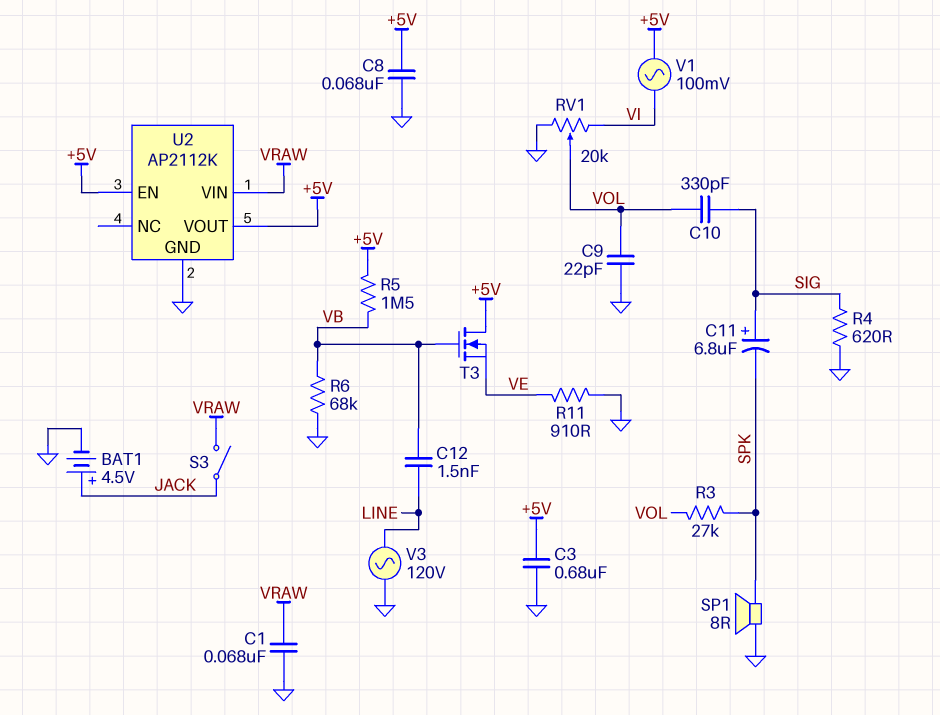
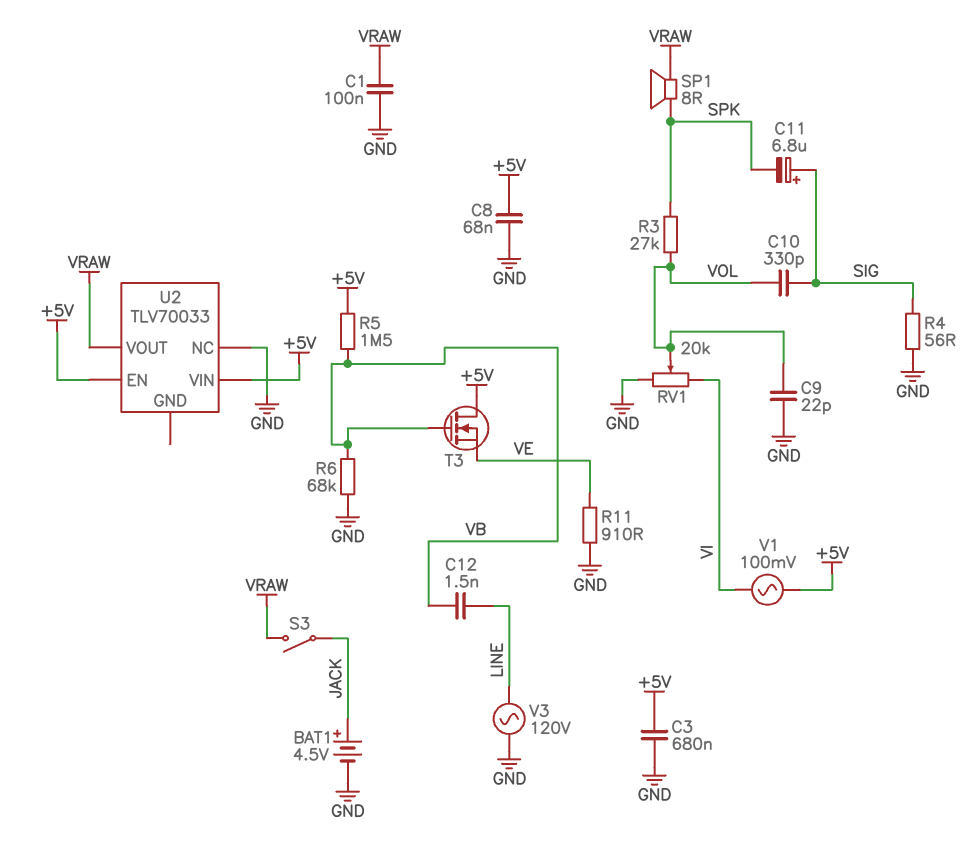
C1: 68nF (GND, VRAW) -> 100nF (GND, VRAW)
R4: 620 (GND, SIG) -> 56 (GND, SIG)
SP1: speaker 8R (GND, SPK) -> speaker 8R (SPK, VRAW)
U2: AP2112K -> TLV70033
U2 pin GND: GND -> none
U2 pin NC: none -> GND
U2 pin VIN: VRAW -> +5V
U2 pin VOUT: +5V -> VRAW

